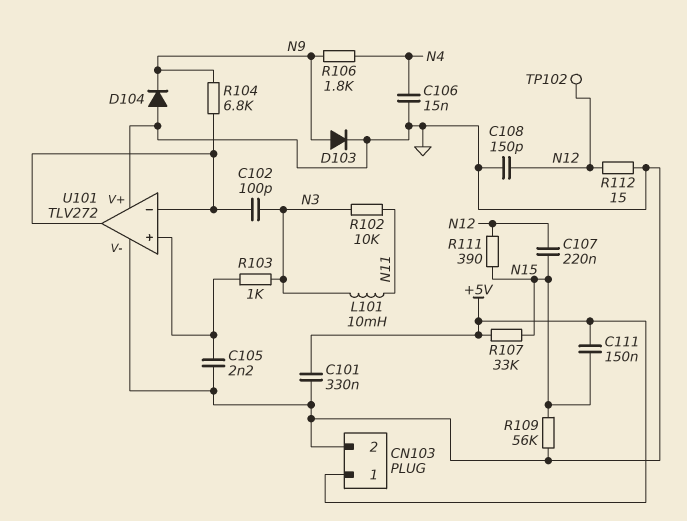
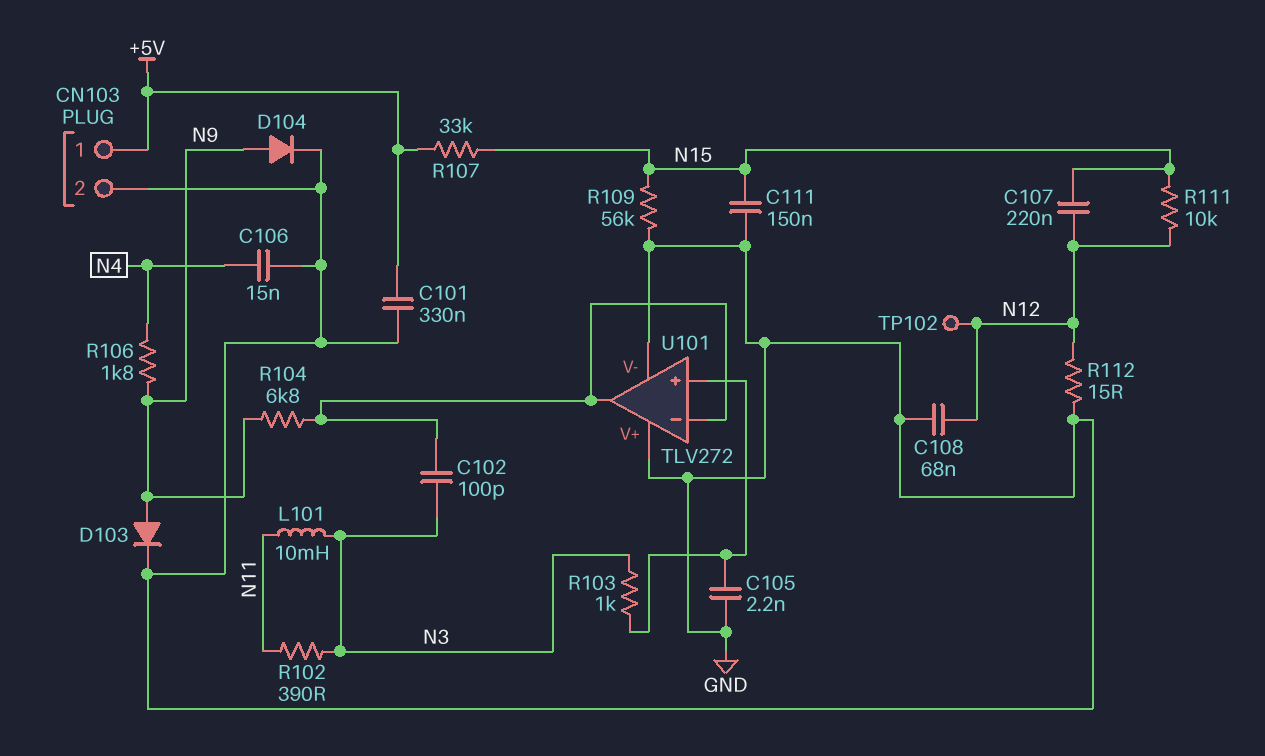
C108: 150pF (GND, N12) -> 68nF (GND, N12)
C111: 150nF (+5V, N15) -> 150nF (GND, N15)
D104: diode (A GND, K N9) -> diode (A N9, K GND)
R102: 10k (N3, N11) -> 390 (N3, N11)
R111: 390 (N12, N15) -> 10k (N12, N15)

